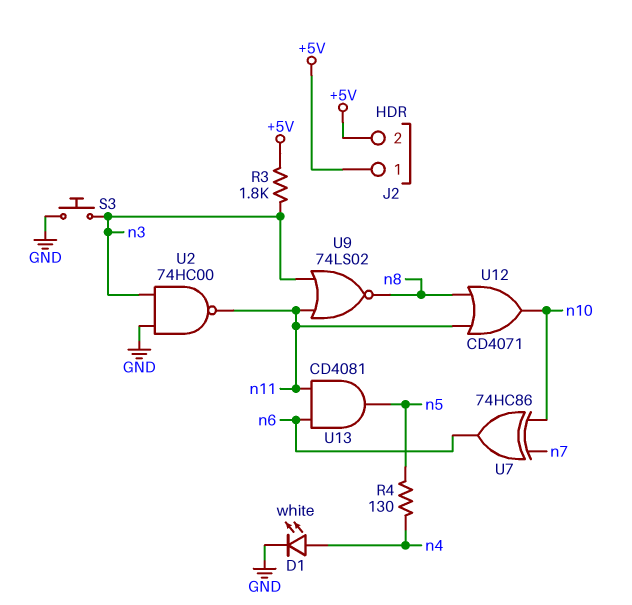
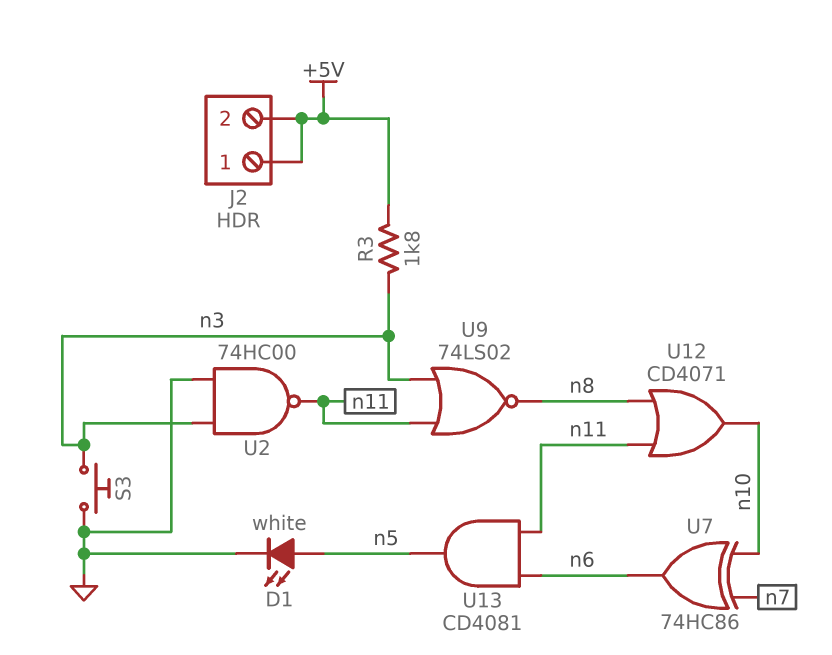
D1: LED white (A n4, K GND) -> LED white (A n5, K GND)
R4: 130 (n4, n5) -> none

